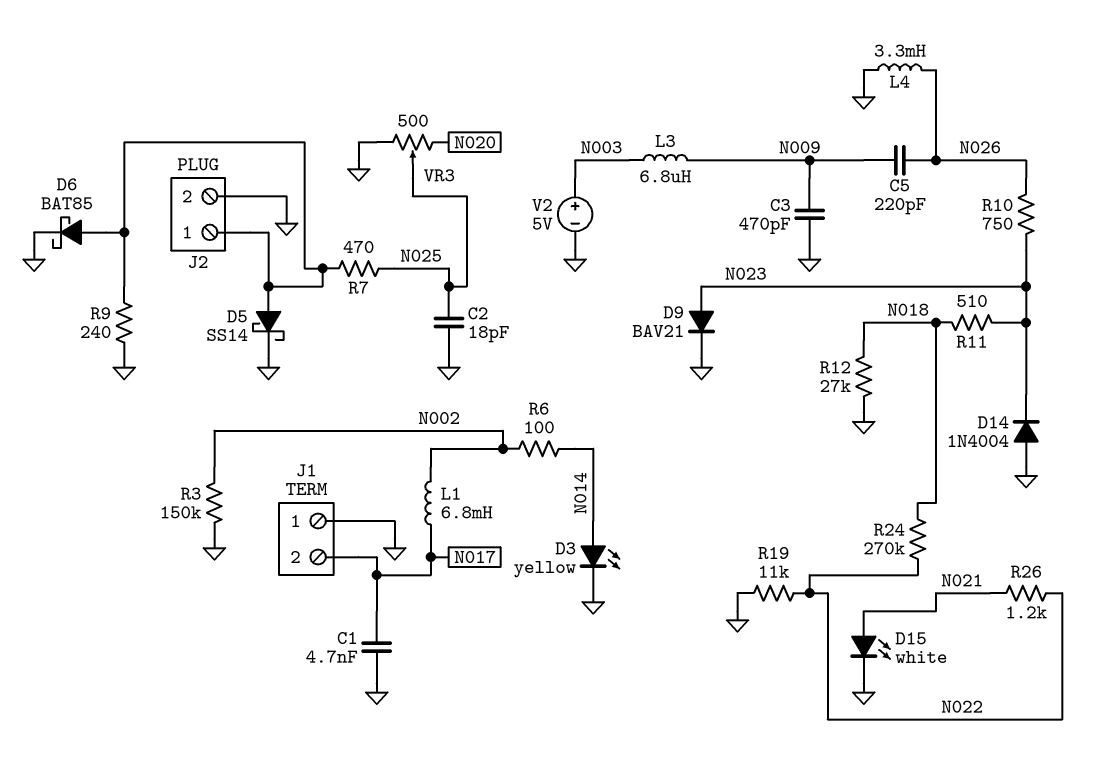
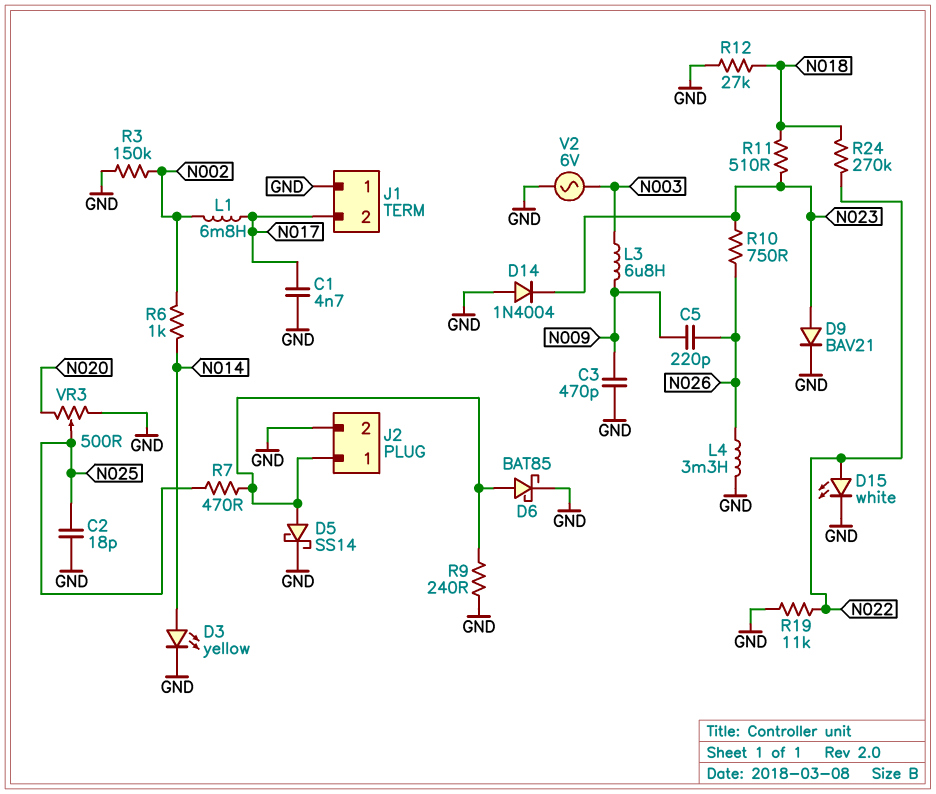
D15: LED white (A N021, K GND) -> LED white (A N022, K GND)
R6: 100 (N002, N014) -> 1k (N002, N014)
R26: 1.2k (N021, N022) -> none
V2: 5V (plus N003, minus GND) -> AC 6V (GND, N003)

